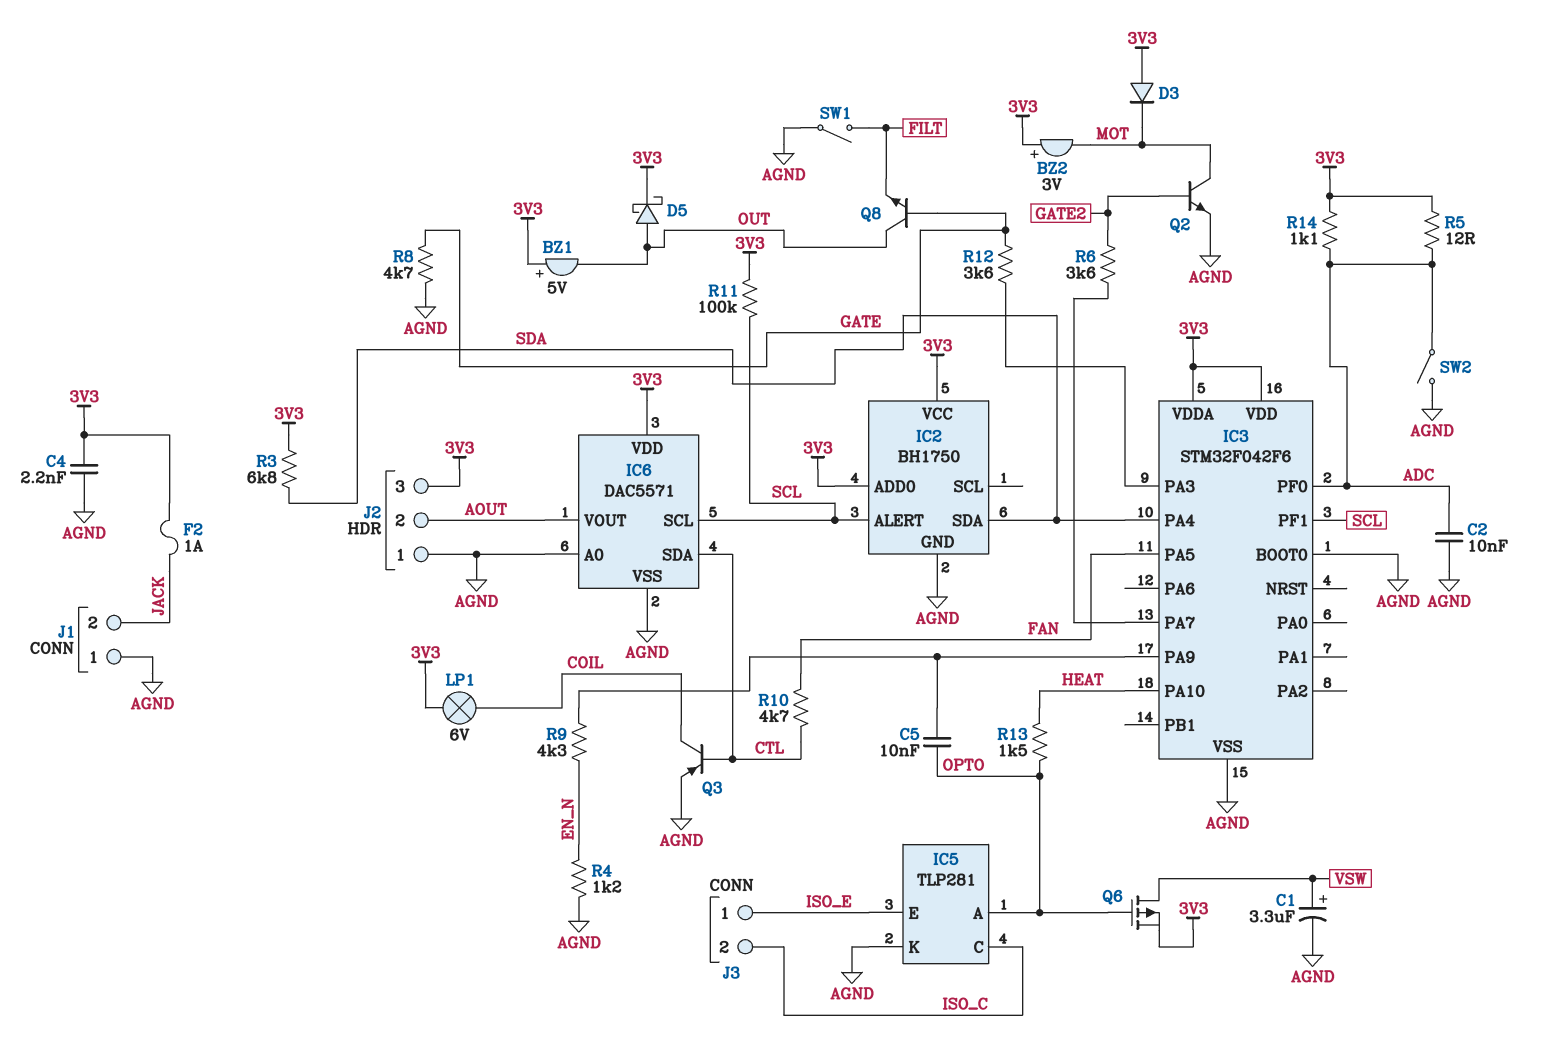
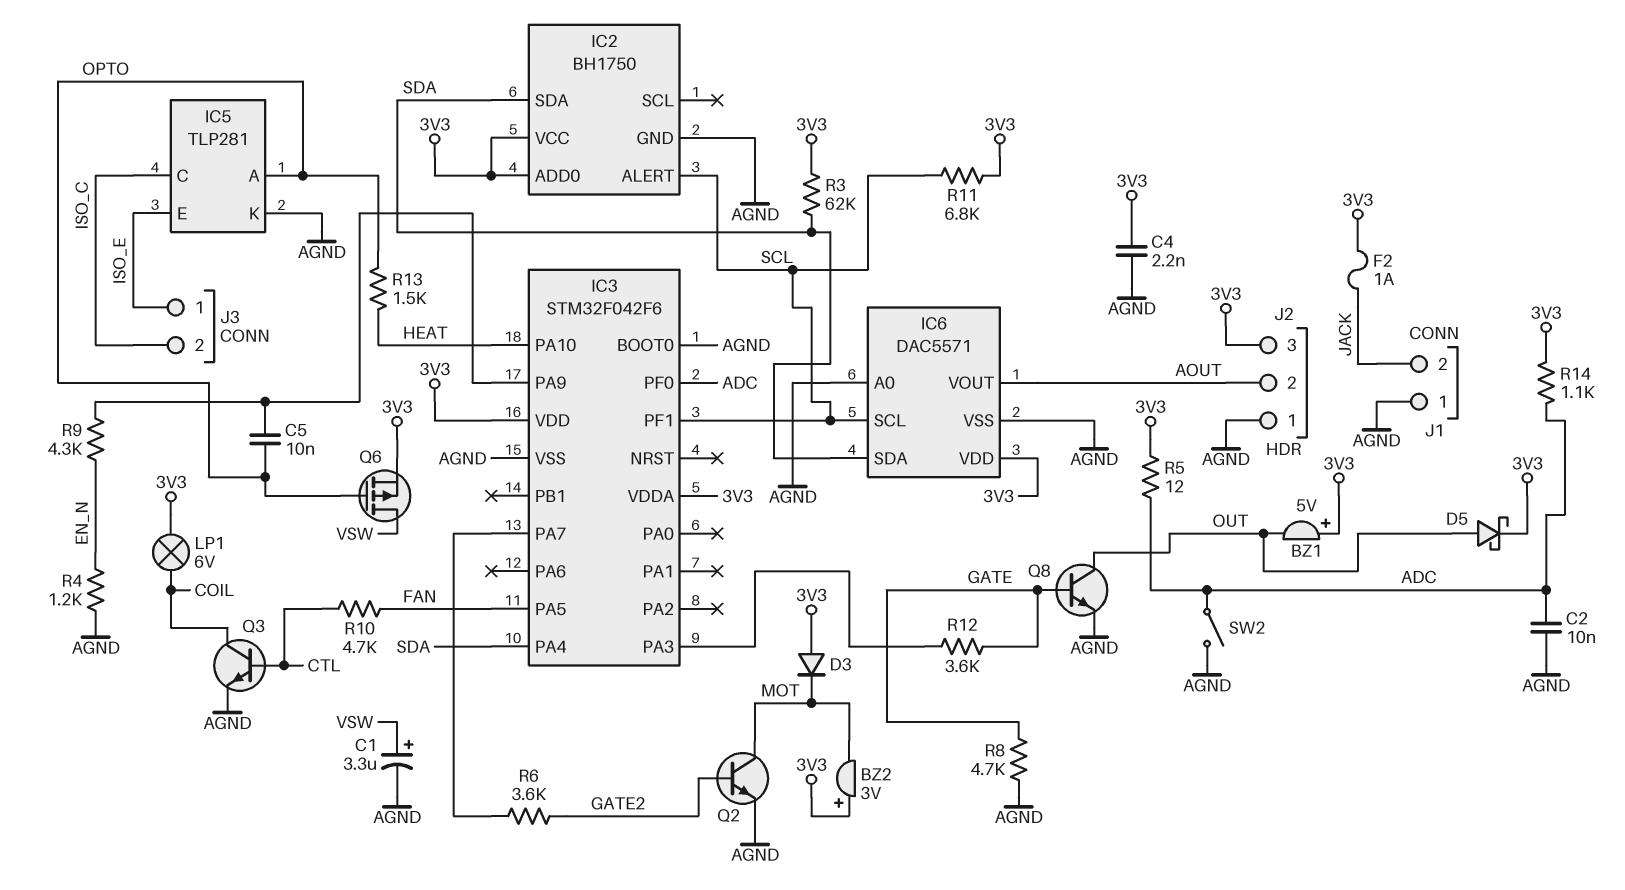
IC6 pin SDA: CTL -> SDA
Q3: PNP (B CTL, C COIL, E AGND) -> NPN (B CTL, C COIL, E AGND)
Q8: NPN (B GATE, C OUT, E FILT) -> NPN (B GATE, C OUT, E AGND)
R3: 6.8k (3V3, SDA) -> 62k (3V3, SDA)
R11: 100k (3V3, SCL) -> 6.8k (3V3, SCL)
SW1: switch (AGND, FILT) -> none

